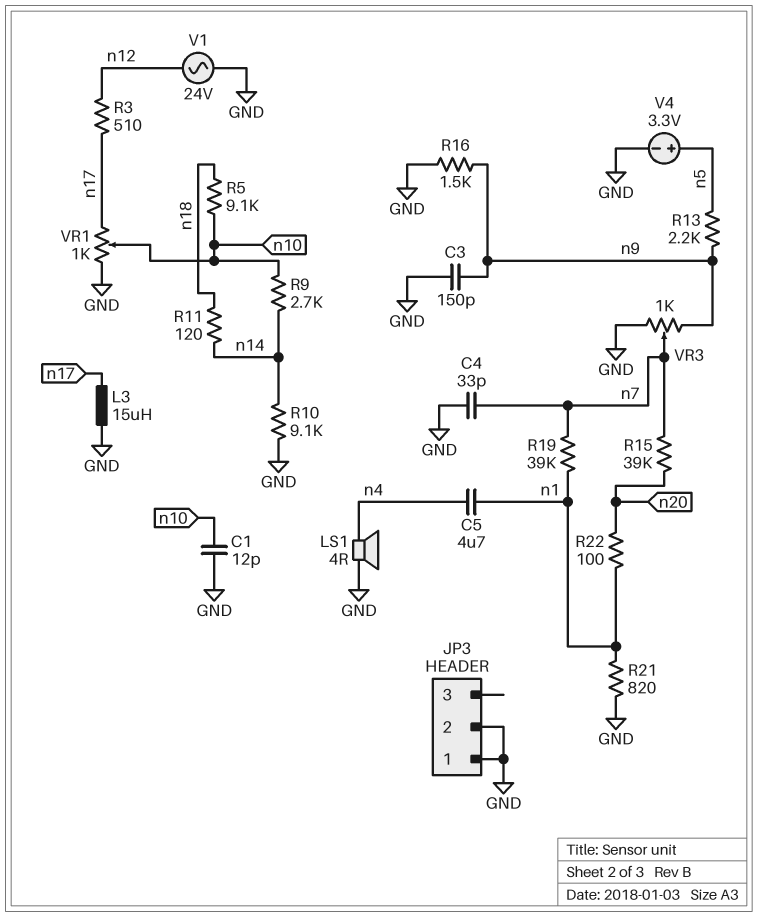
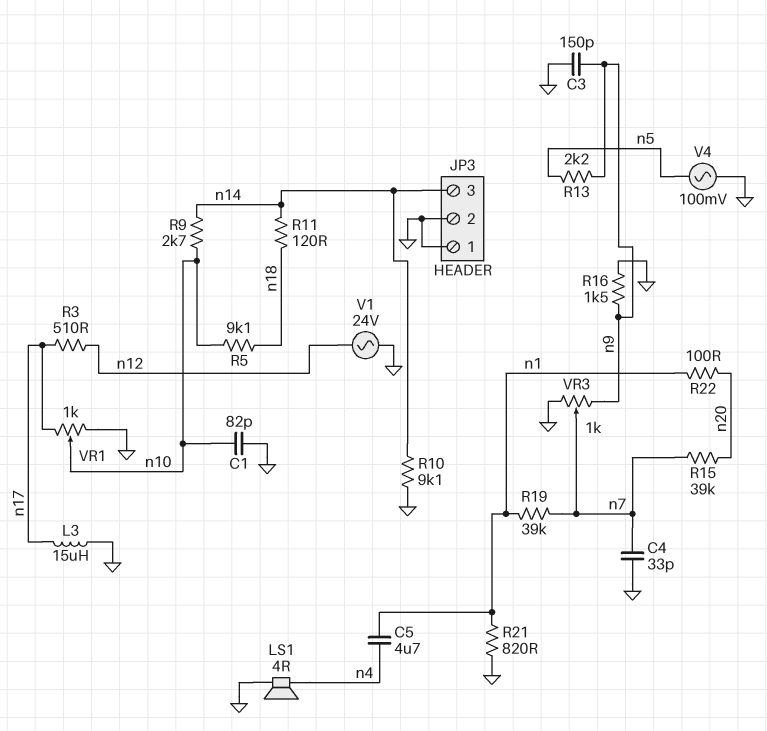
C1: 12pF (GND, n10) -> 82pF (GND, n10)
JP3 pin 3: none -> n14
V4: 3.3V (plus n5, minus GND) -> AC 100mV (GND, n5)

